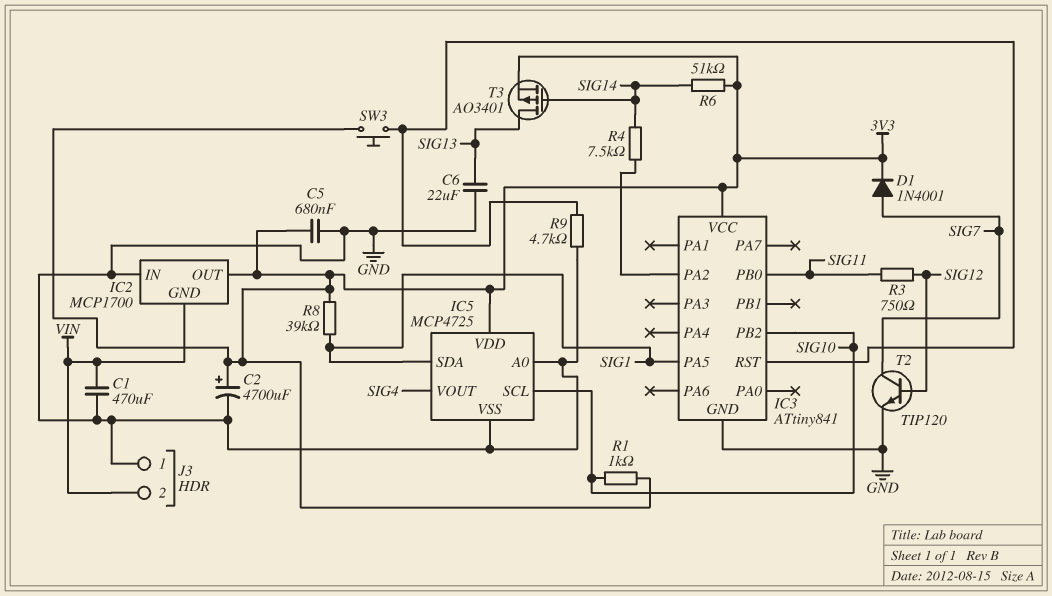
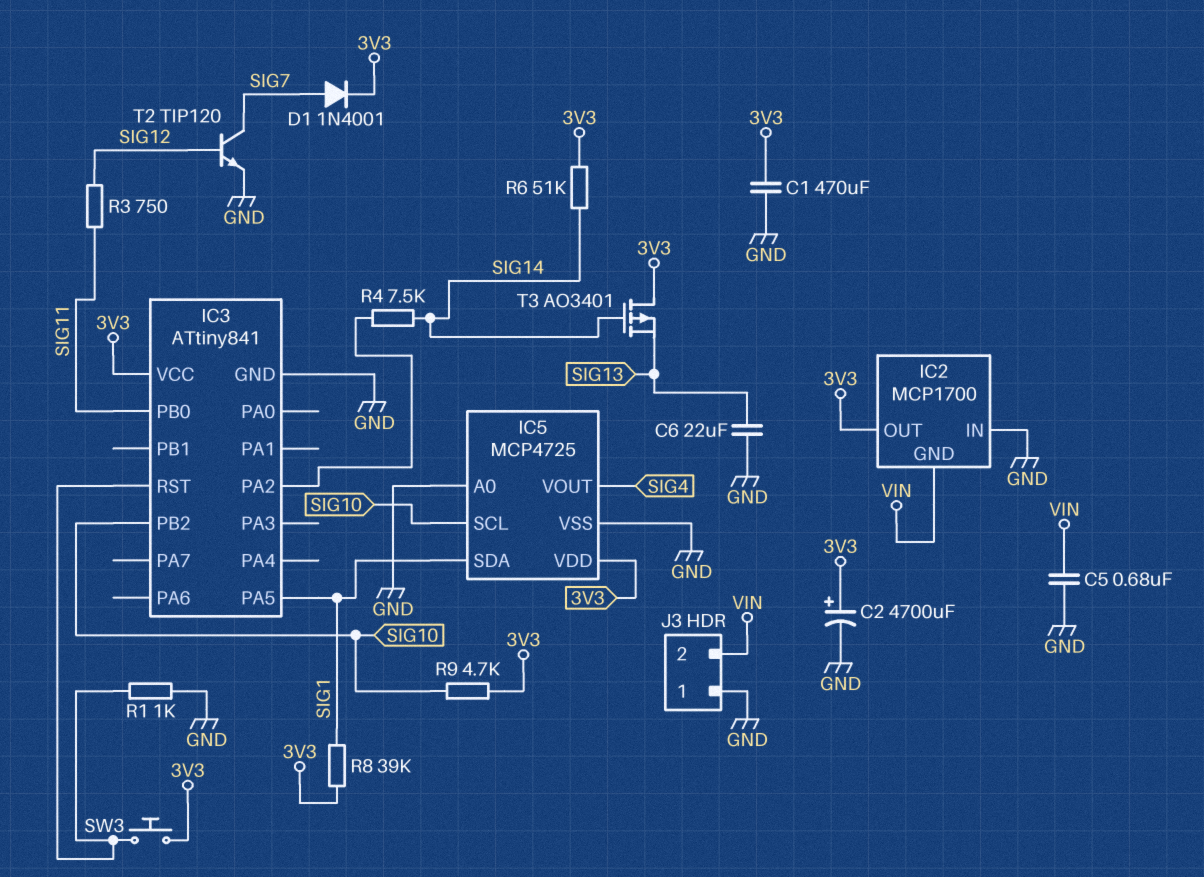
C1: 470uF (GND, VIN) -> 470uF (3V3, GND)
C5: 680nF (3V3, GND) -> 680nF (GND, VIN)
R1: 1k (3V3, SIG10) -> 1k (GND, IC3/RST)
R9: 4.7k (GND, IC3/RST) -> 4.7k (3V3, SIG10)
T3: PMOS AO3401 (G SIG14, D SIG13, S 3V3) -> PMOS AO3401 (G SIG14, D 3V3, S SIG13)

